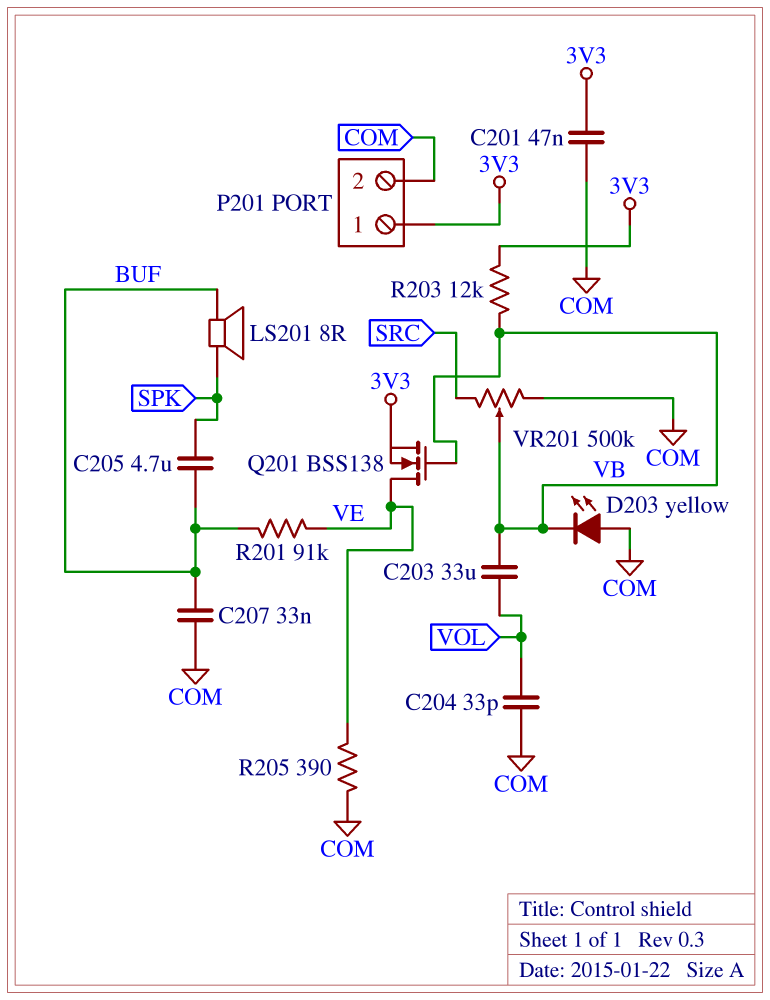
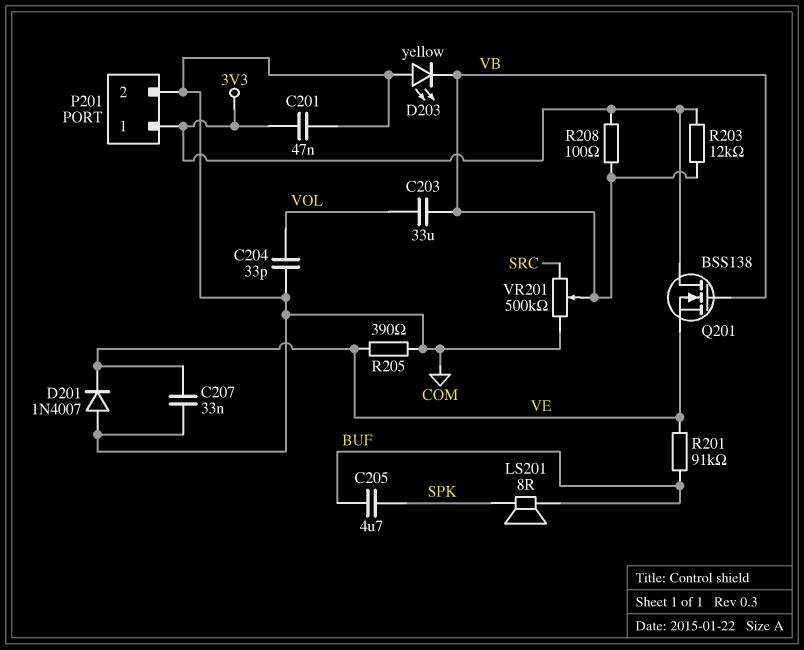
C207: 33nF (BUF, COM) -> 33nF (COM, VE)
D201: none -> diode 1N4007 (A COM, K VE)
Q201: NMOS BSS138 (G VB, D VE, S 3V3) -> NMOS BSS138 (G VB, D 3V3, S VE)
R208: none -> 100 (3V3, VB)

